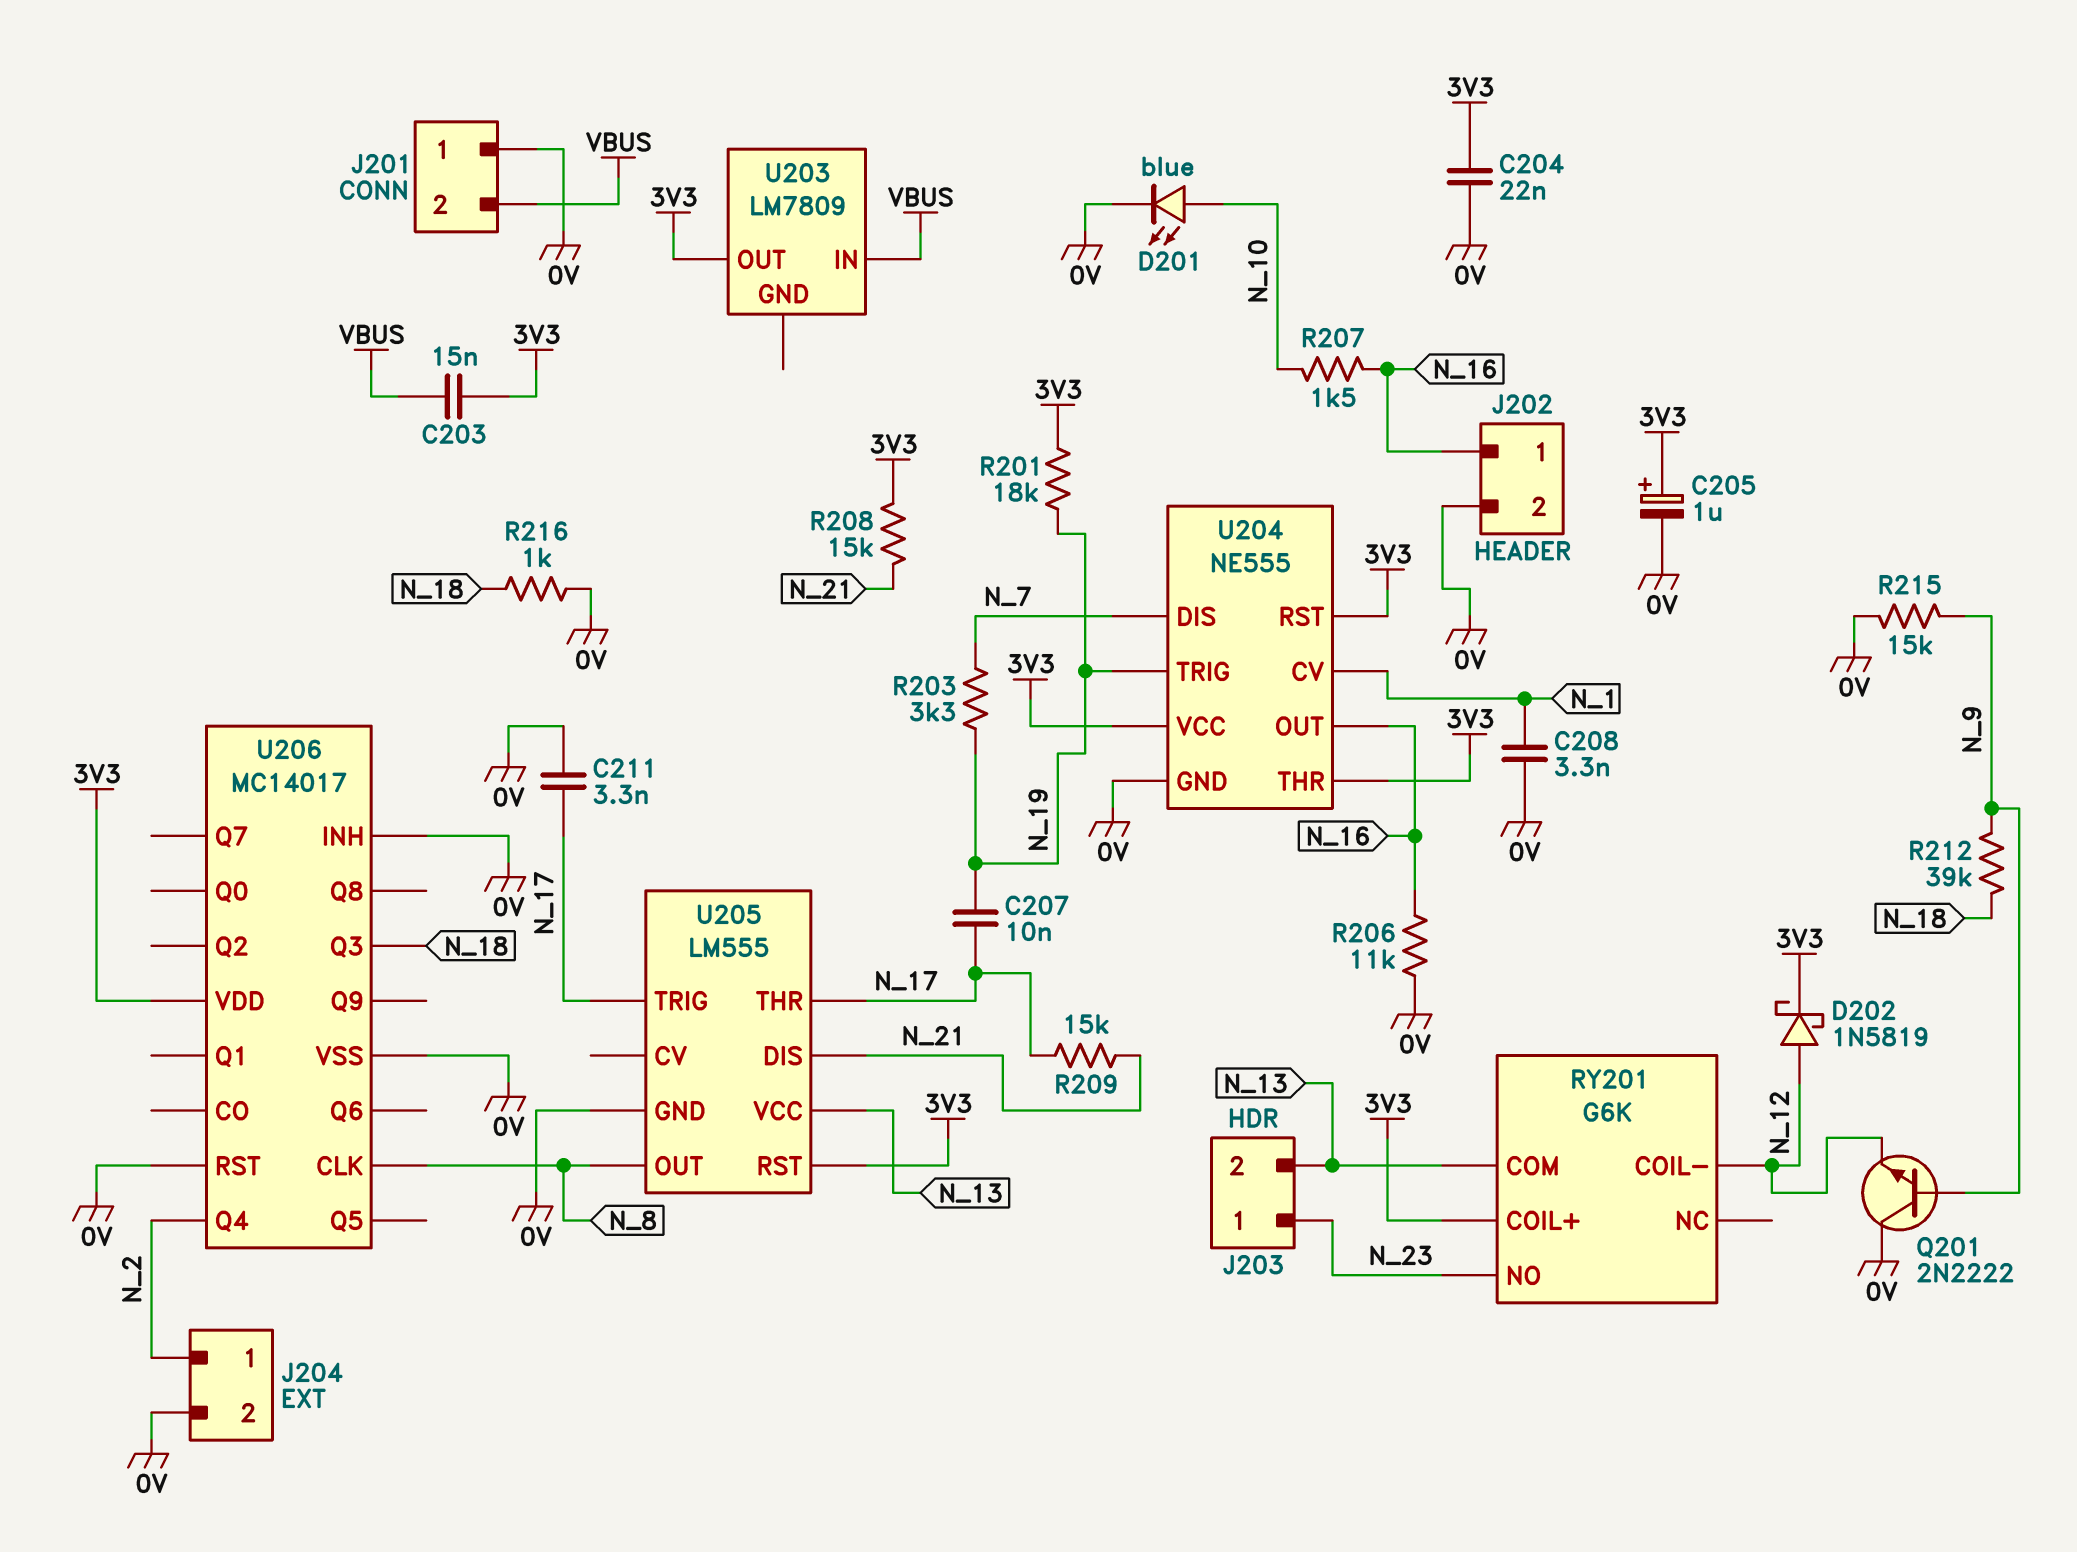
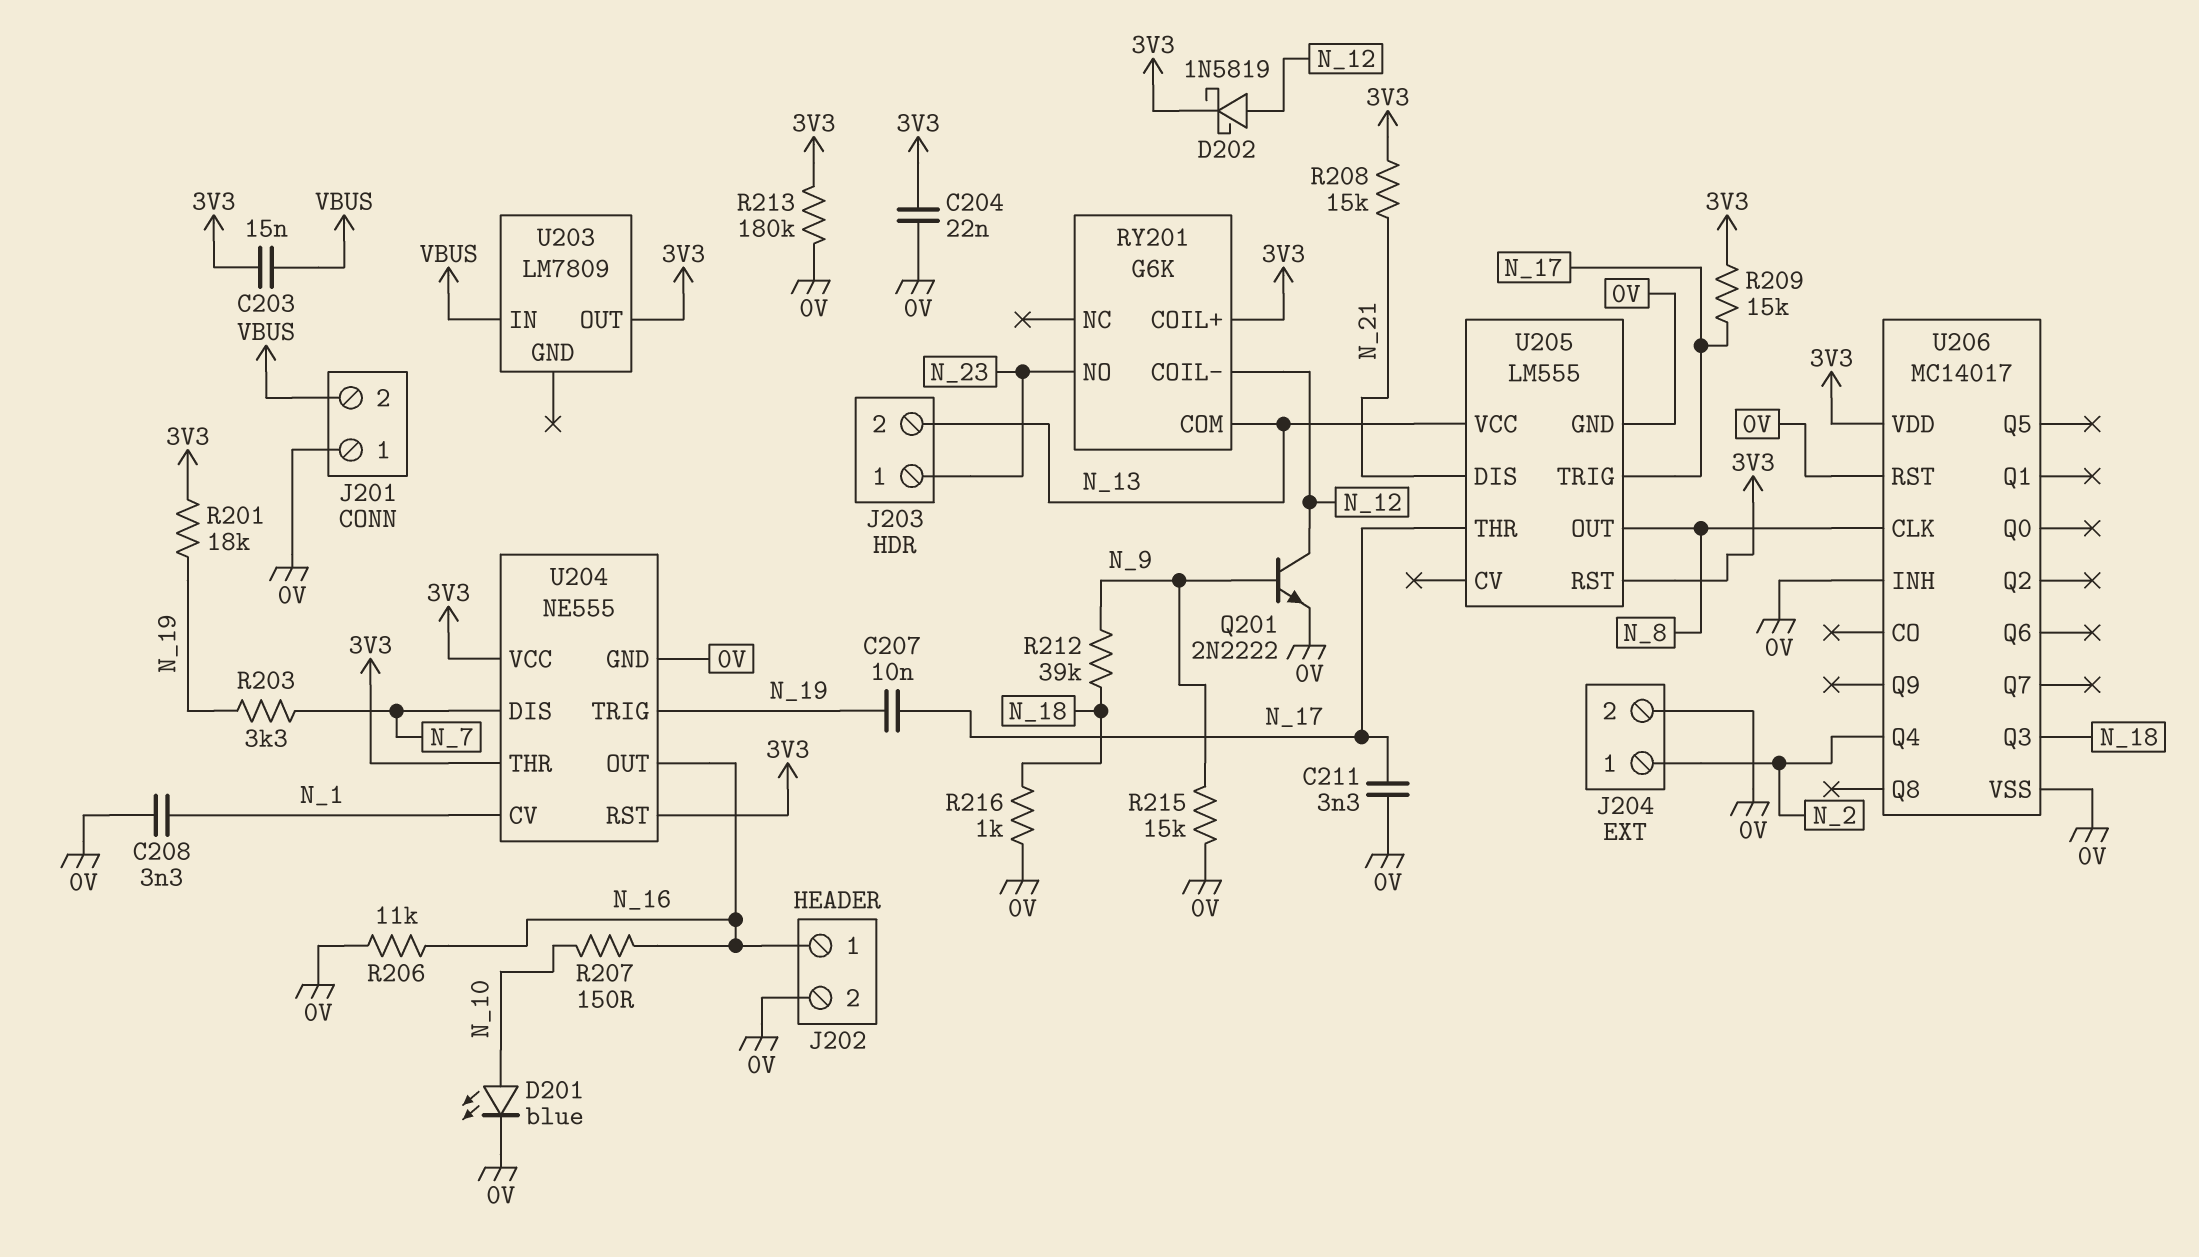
C205: 1uF (plus 3V3, minus 0V) -> none
Q201: NPN 2N2222 (B N_9, C 0V, E N_12) -> NPN 2N2222 (B N_9, C N_12, E 0V)
R207: 1.5k (N_10, N_16) -> 150 (N_10, N_16)
R209: 15k (N_17, N_21) -> 15k (3V3, N_17)
R213: none -> 180k (0V, 3V3)

